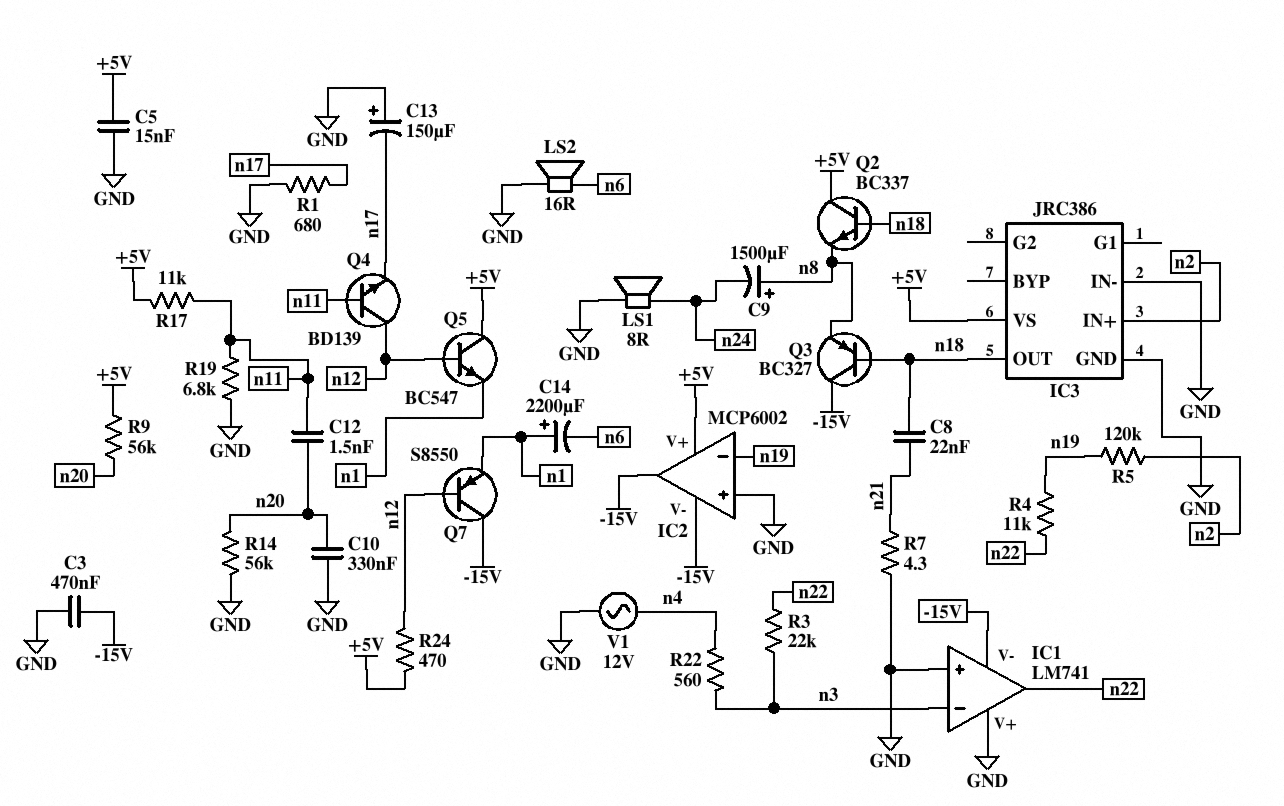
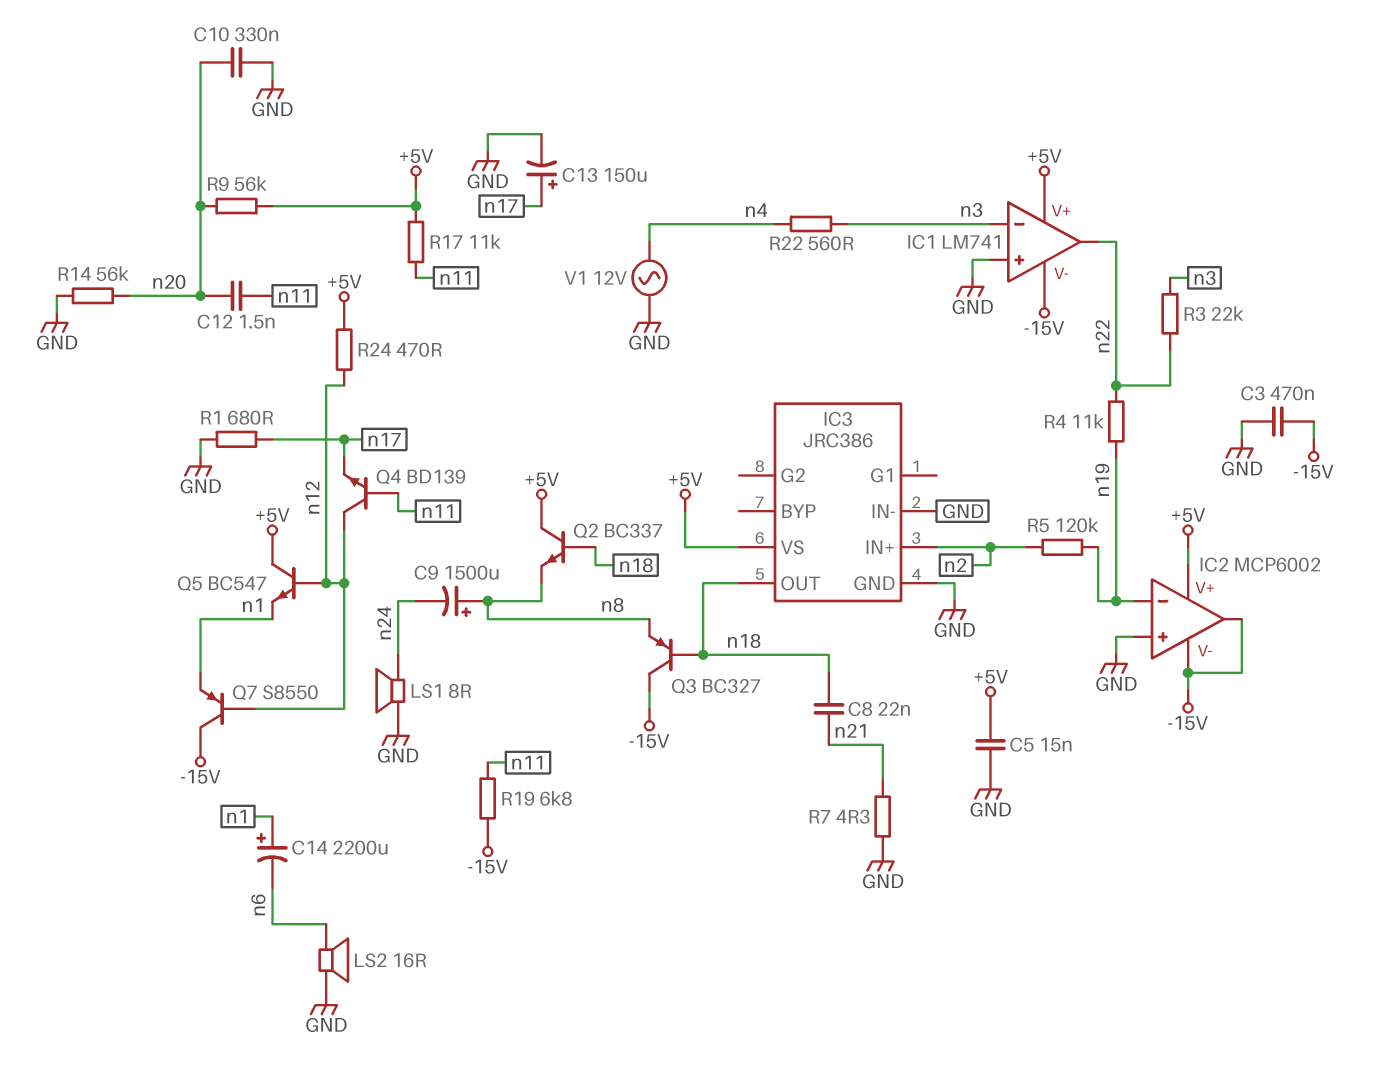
C13: 150uF (plus GND, minus n17) -> 150uF (plus n17, minus GND)
IC1 pin V+: GND -> +5V
R19: 6.8k (GND, n11) -> 6.8k (-15V, n11)

